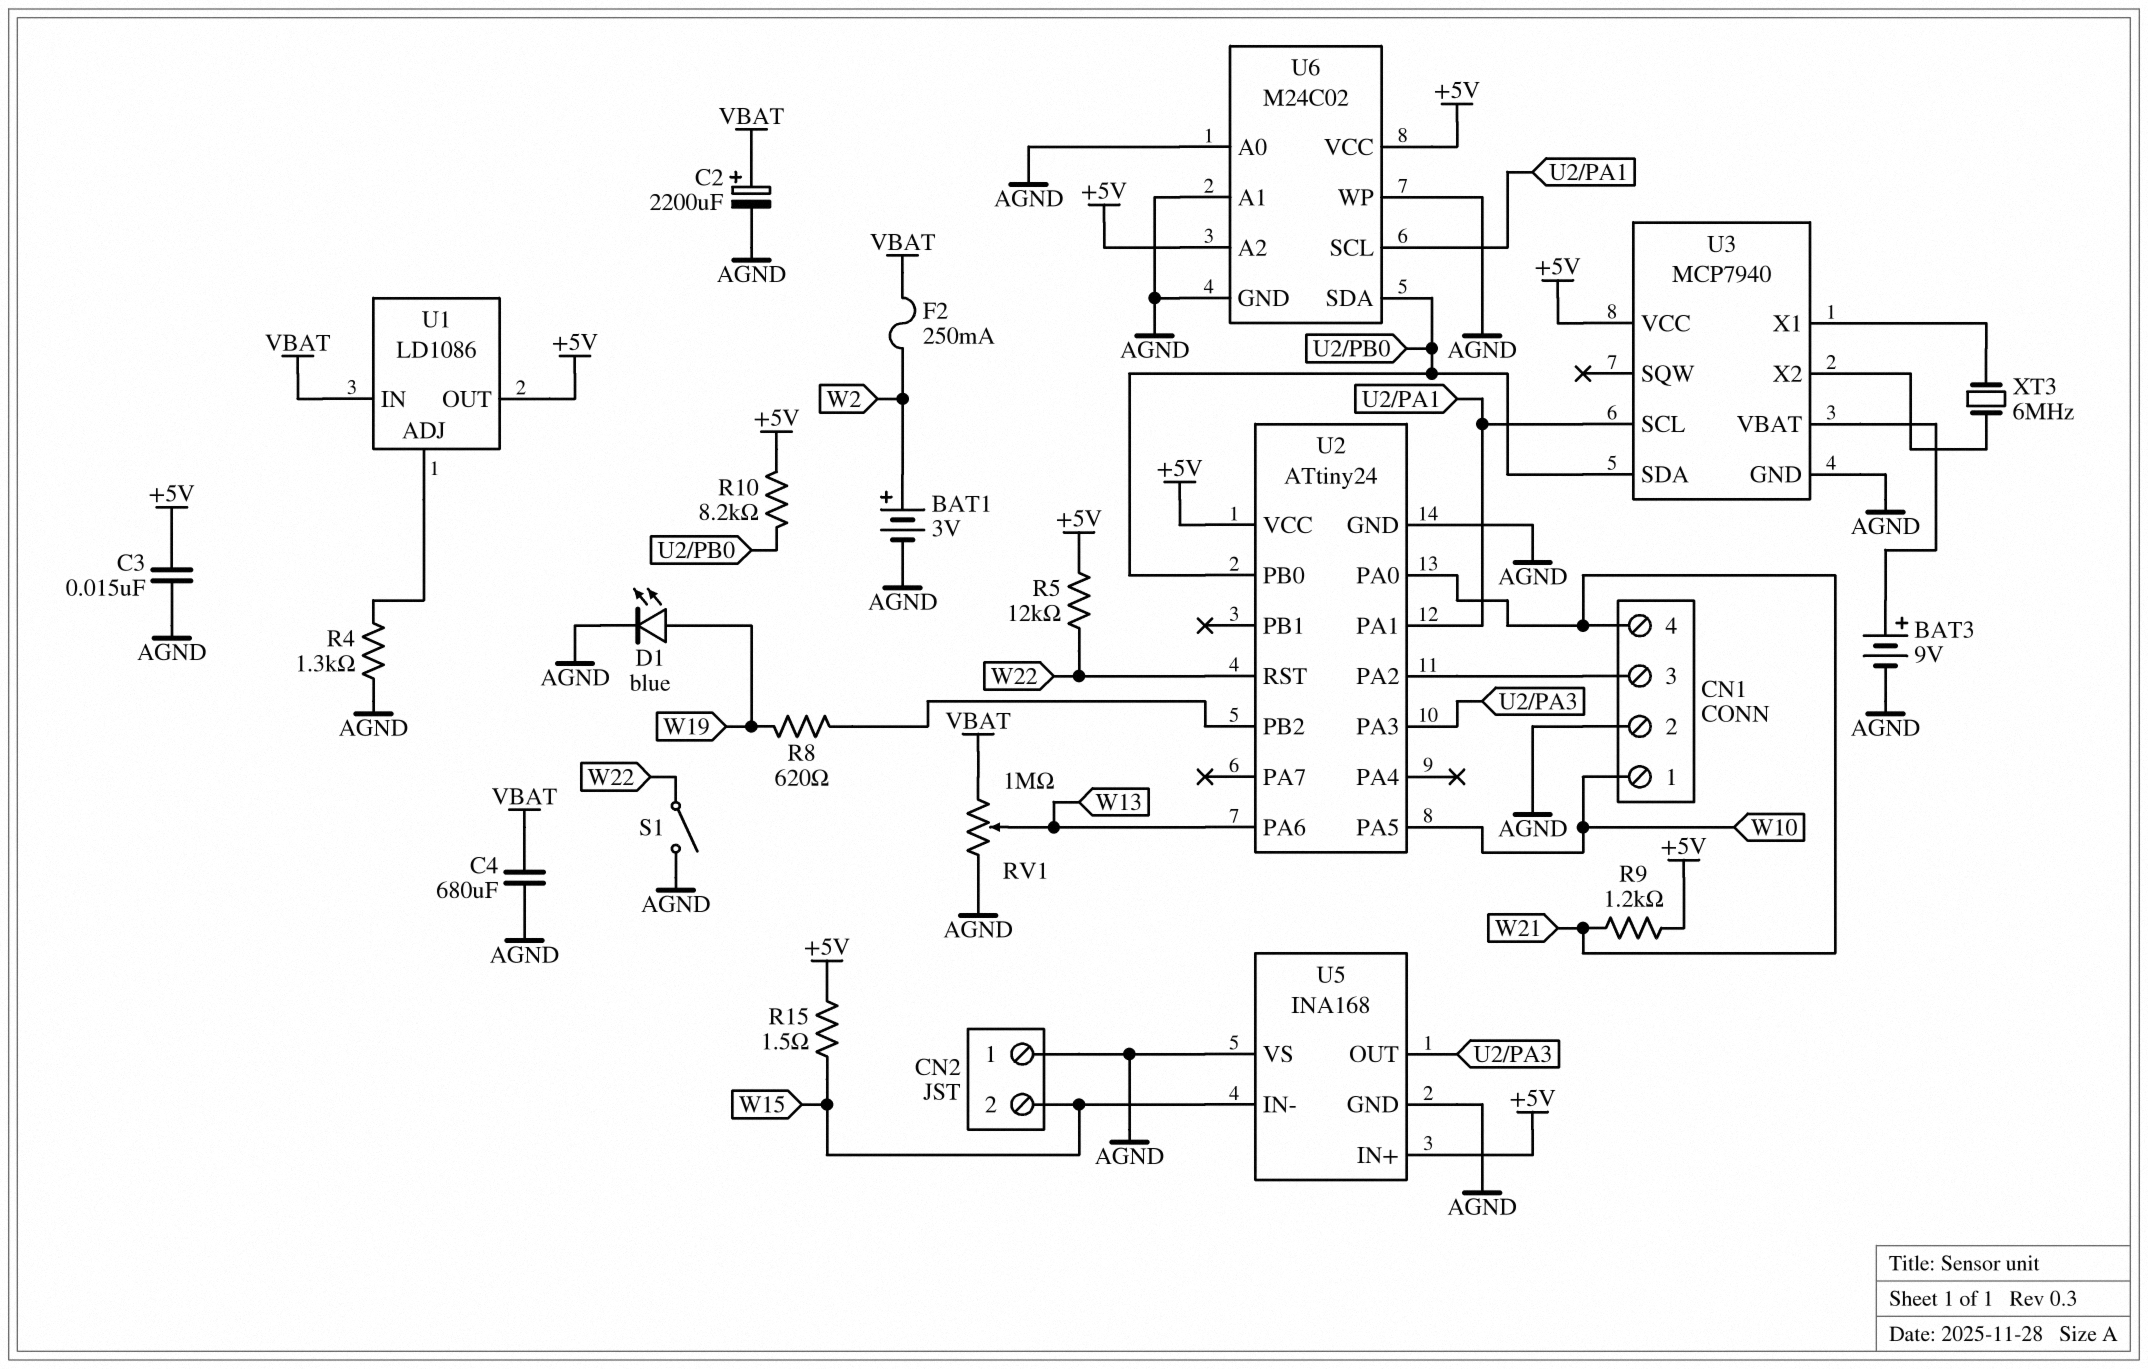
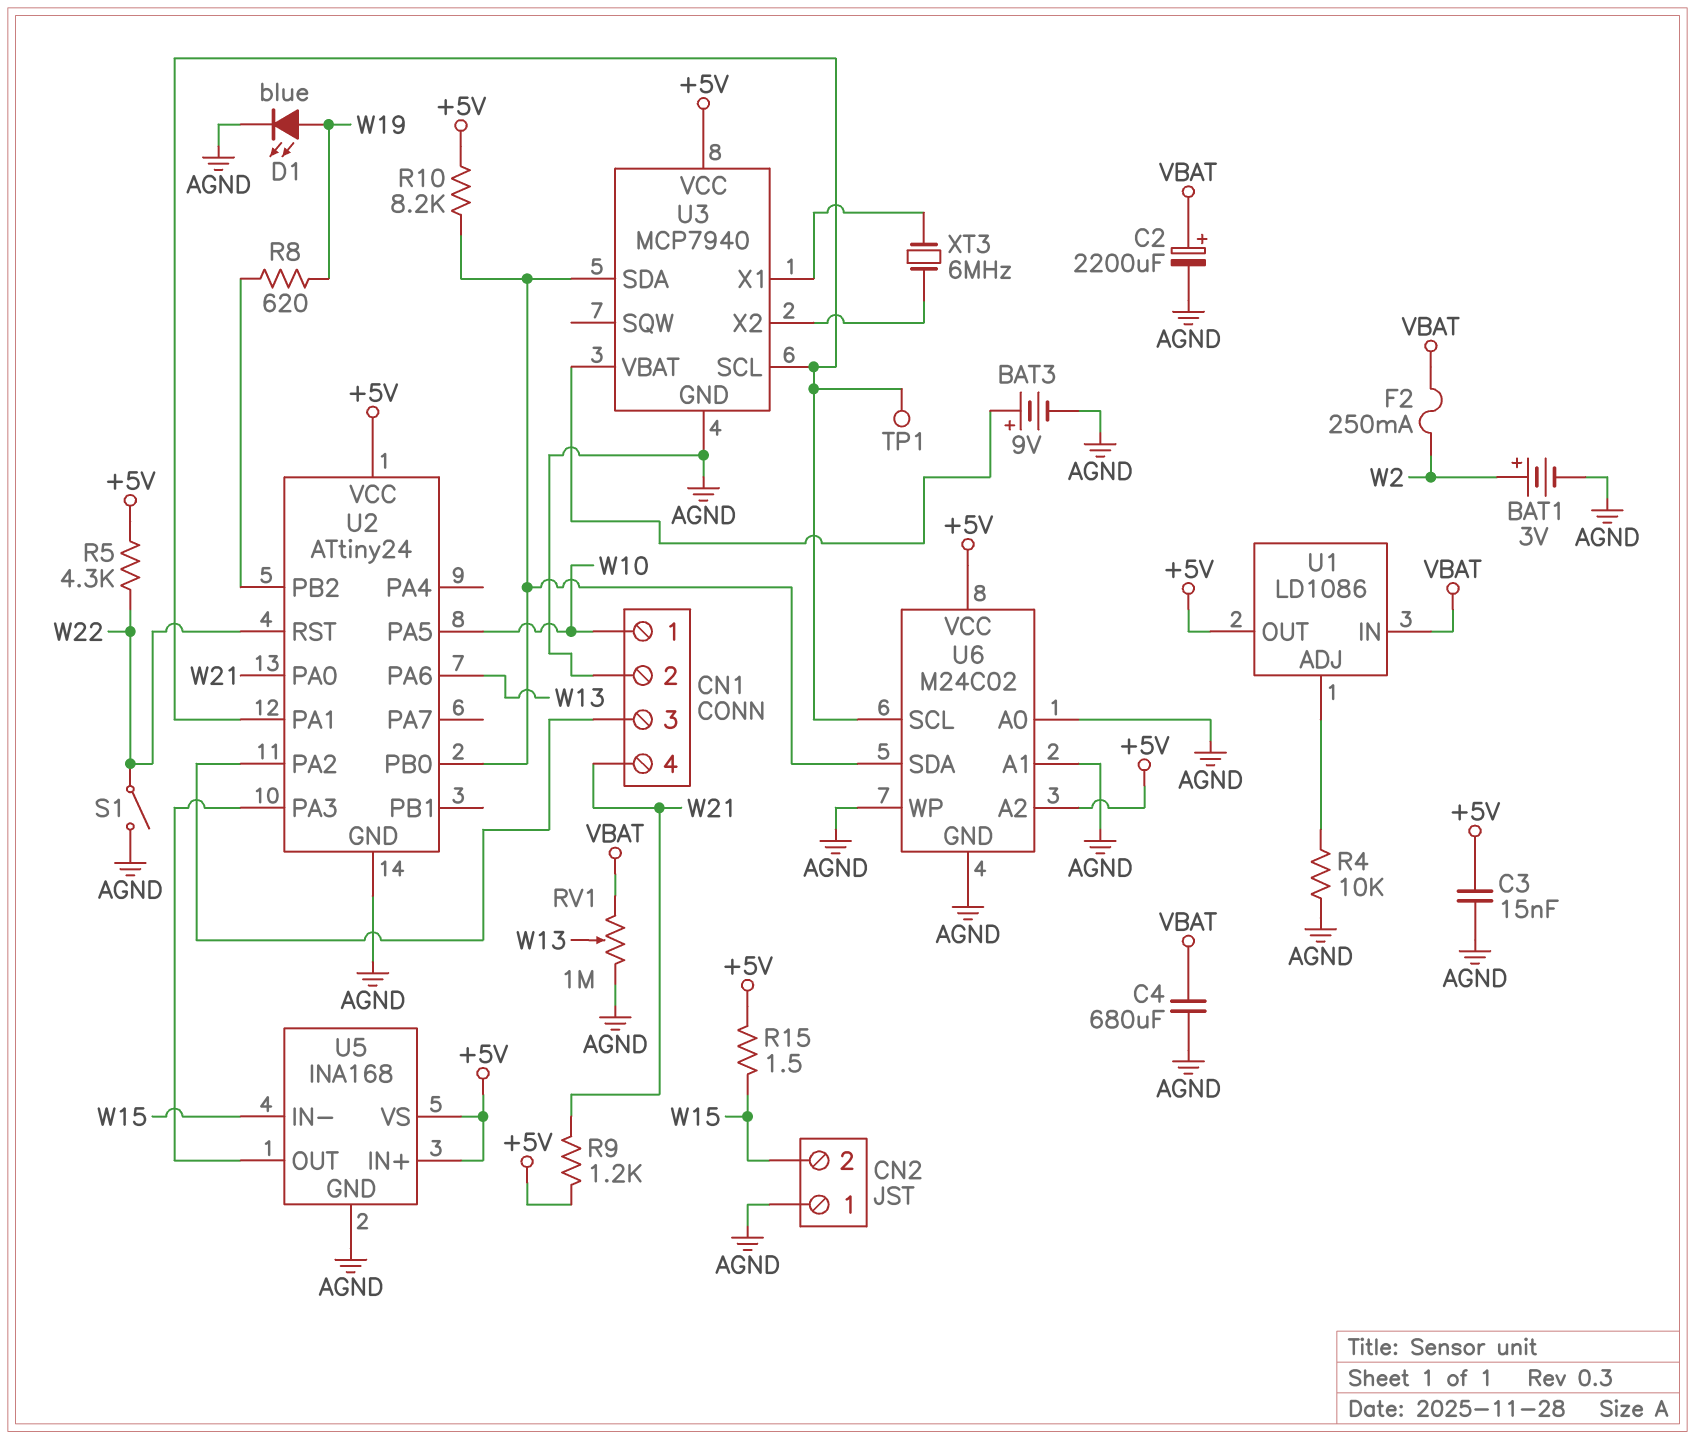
R4: 1.3k (AGND, U1/ADJ) -> 10k (AGND, U1/ADJ)
R5: 12k (+5V, W22) -> 4.3k (+5V, W22)
TP1: none -> test point (U2/PA1)
U5 pin VS: AGND -> +5V

